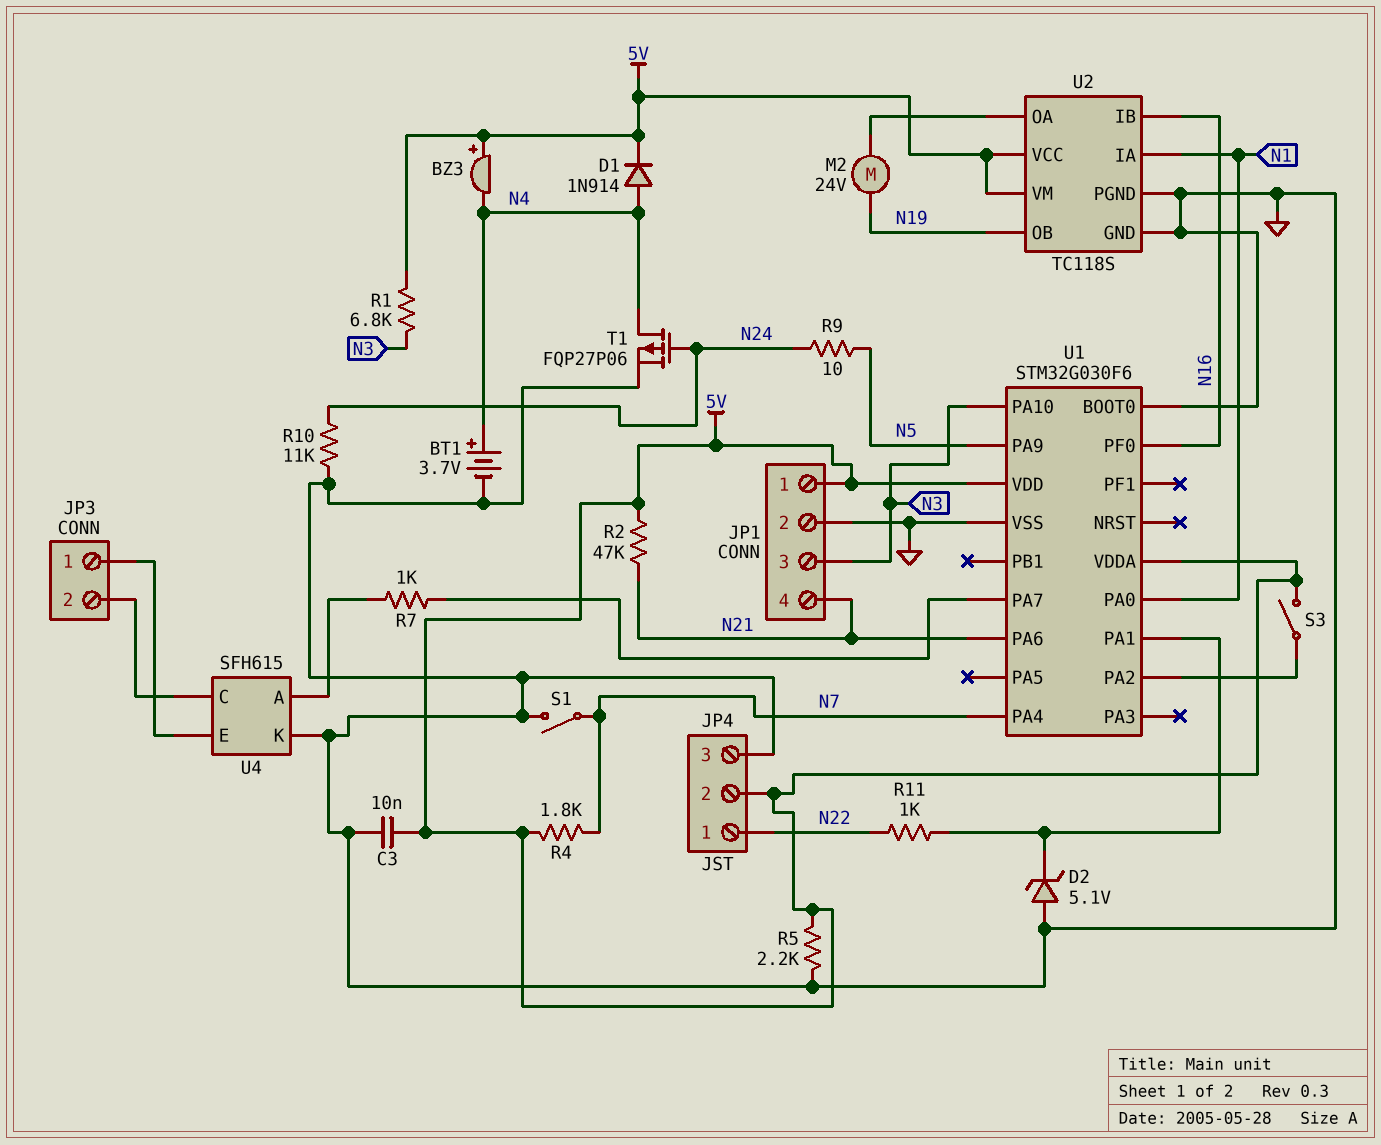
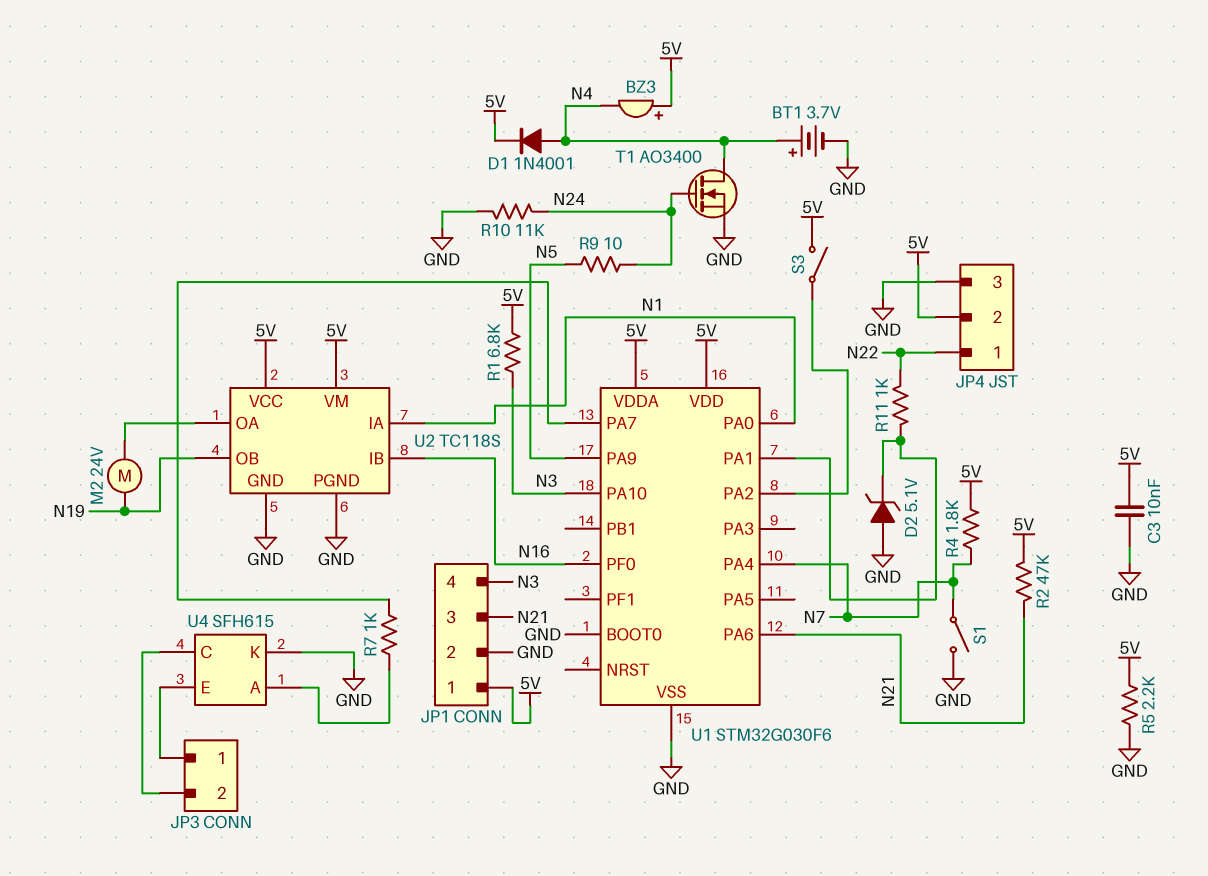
D1: diode 1N914 (A N4, K 5V) -> diode 1N4001 (A N4, K 5V)
JP1 pin 3: N3 -> N21
JP1 pin 4: N21 -> N3
T1: PMOS FQP27P06 (G N24, D N4, S GND) -> NMOS AO3400 (G N24, D N4, S GND)

